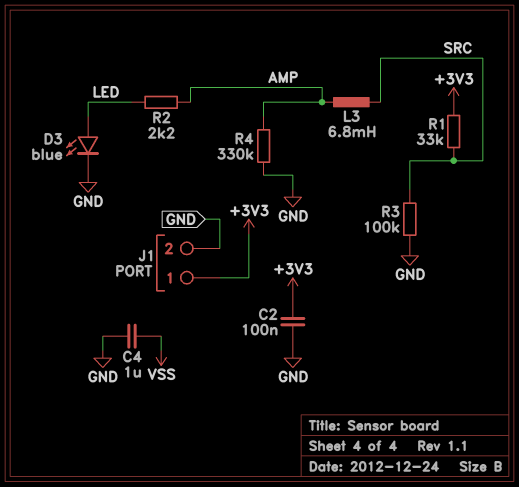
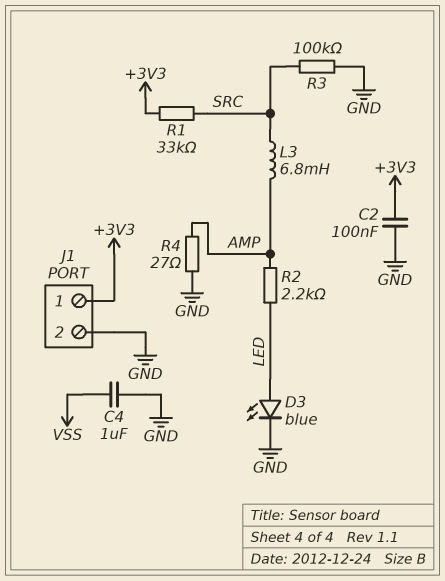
R4: 330k (AMP, GND) -> 27 (AMP, GND)

